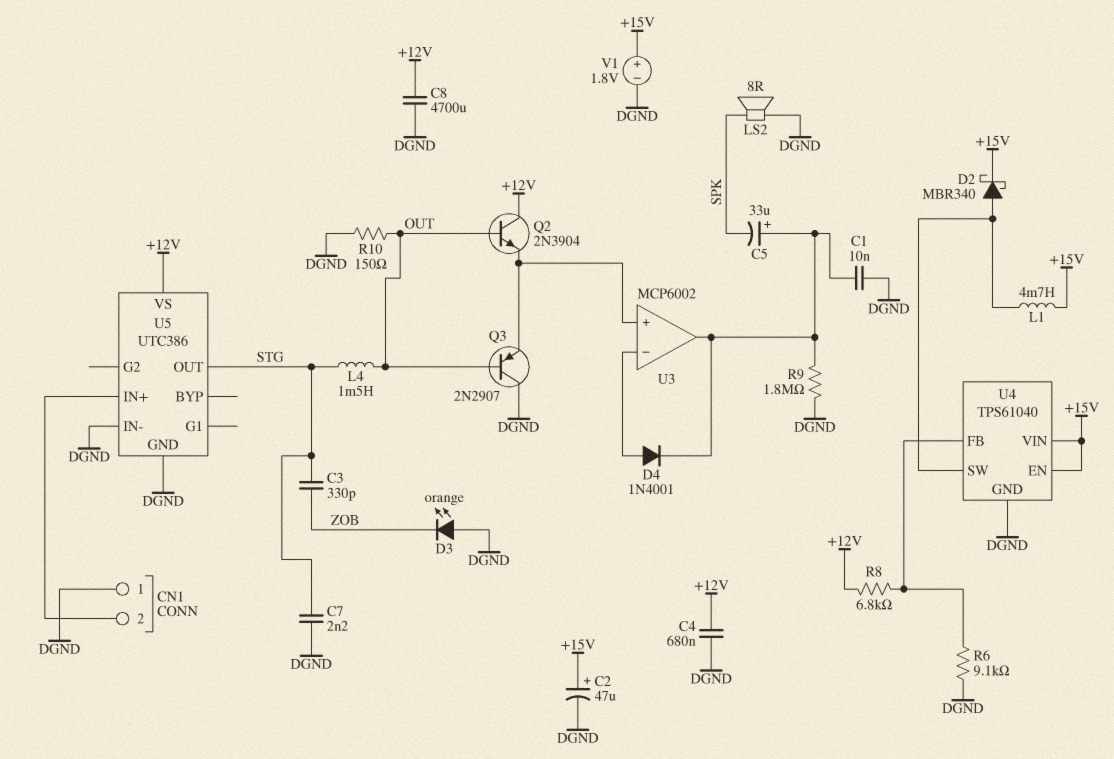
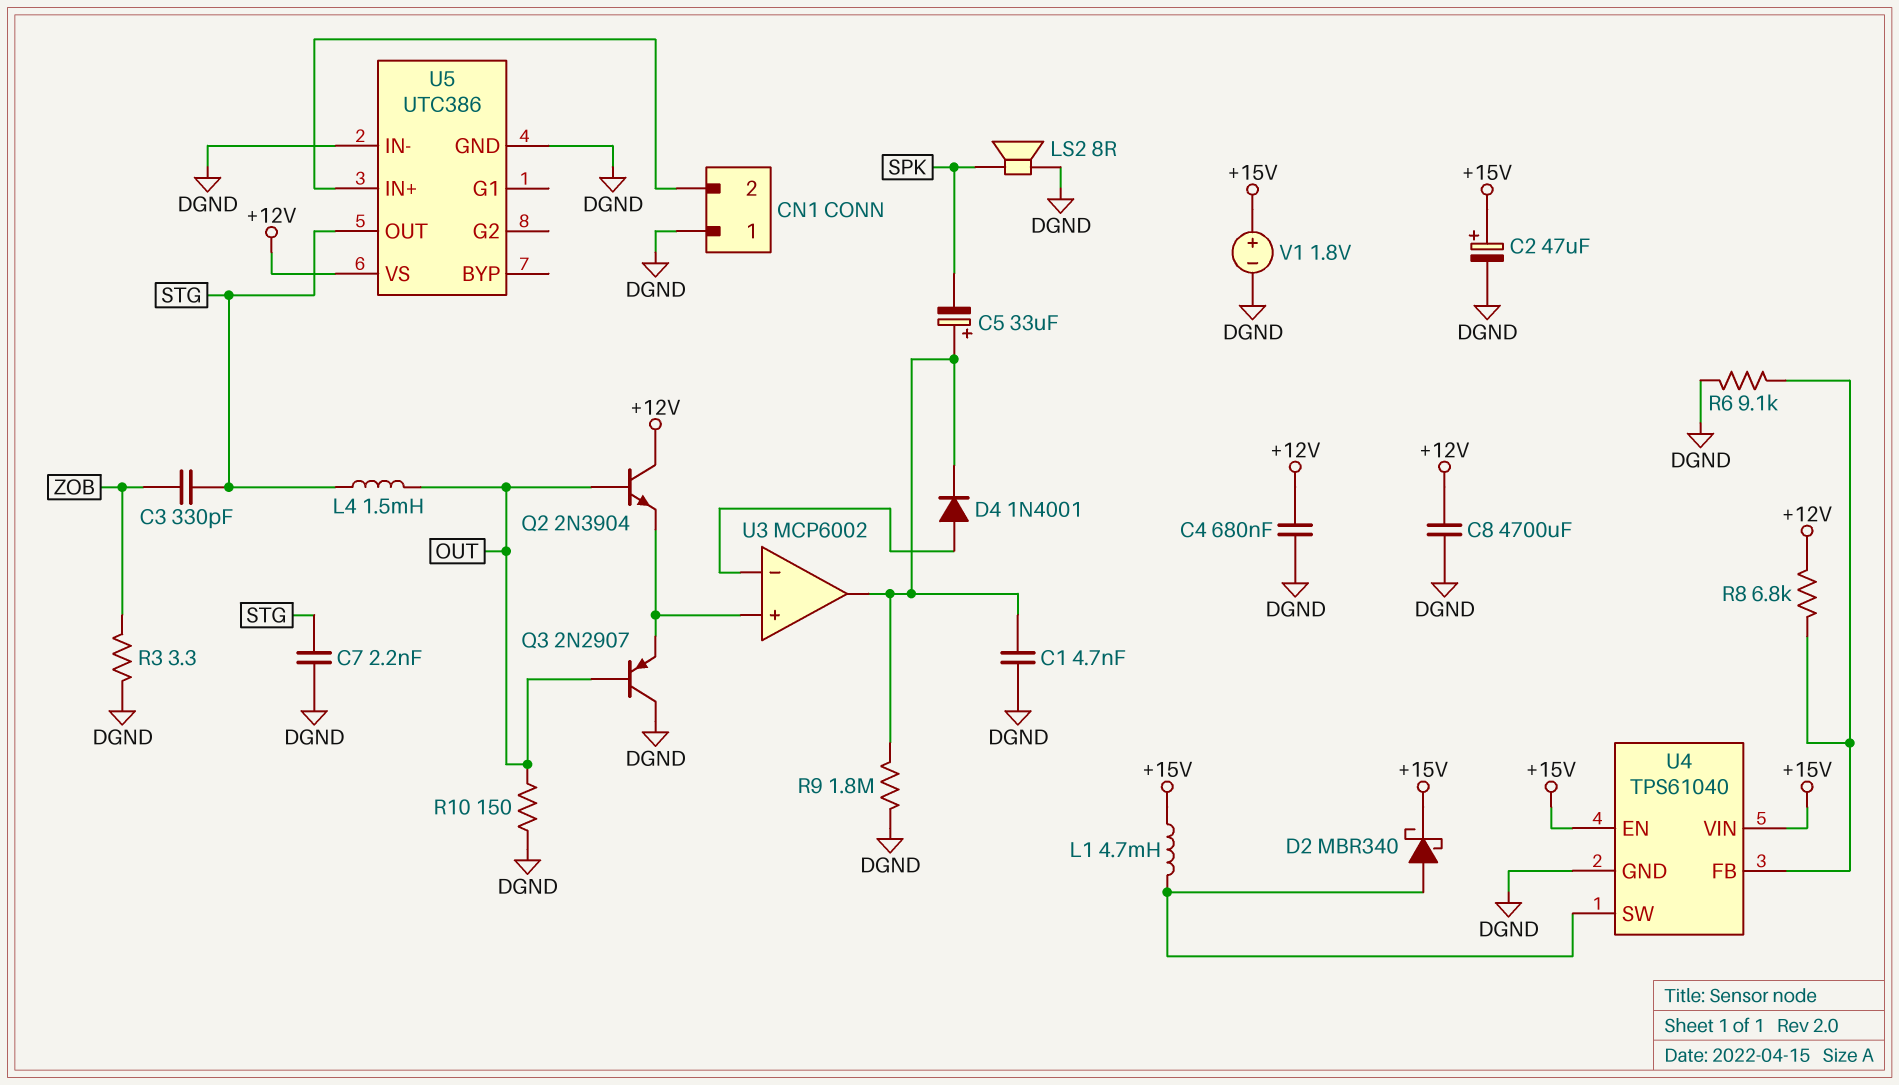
C1: 10nF (DGND, U3/out) -> 4.7nF (DGND, U3/out)
D3: LED orange (A DGND, K ZOB) -> none
R3: none -> 3.3 (DGND, ZOB)

